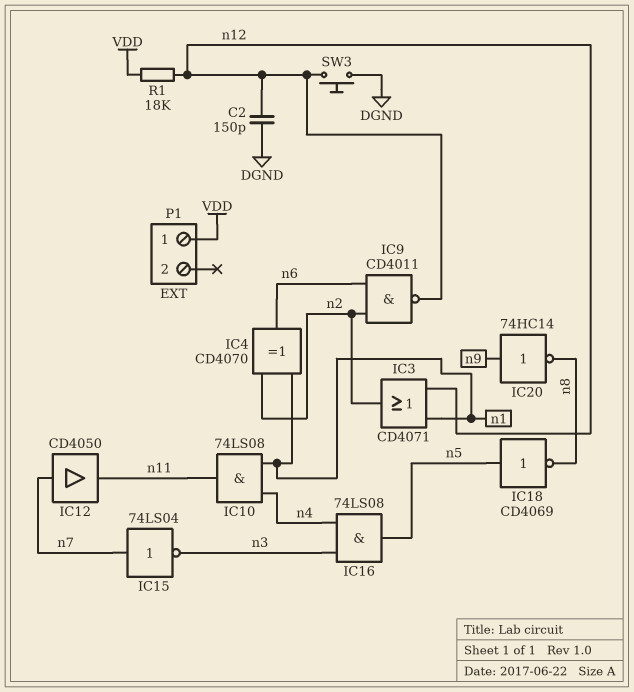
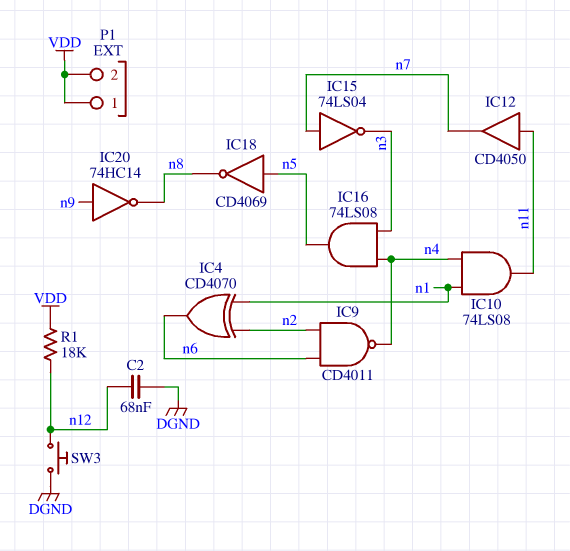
C2: 150pF (DGND, n12) -> 68nF (DGND, n12)
IC3: OR CD4071 (in n1, in n12, out n2) -> none
IC9: NAND CD4011 (in n2, in n6, out n12) -> NAND CD4011 (in n2, in n6, out n4)
IC12: buffer CD4050 (in n7, out n11) -> buffer CD4050 (in n11, out n7)
P1 pin 2: none -> VDD

